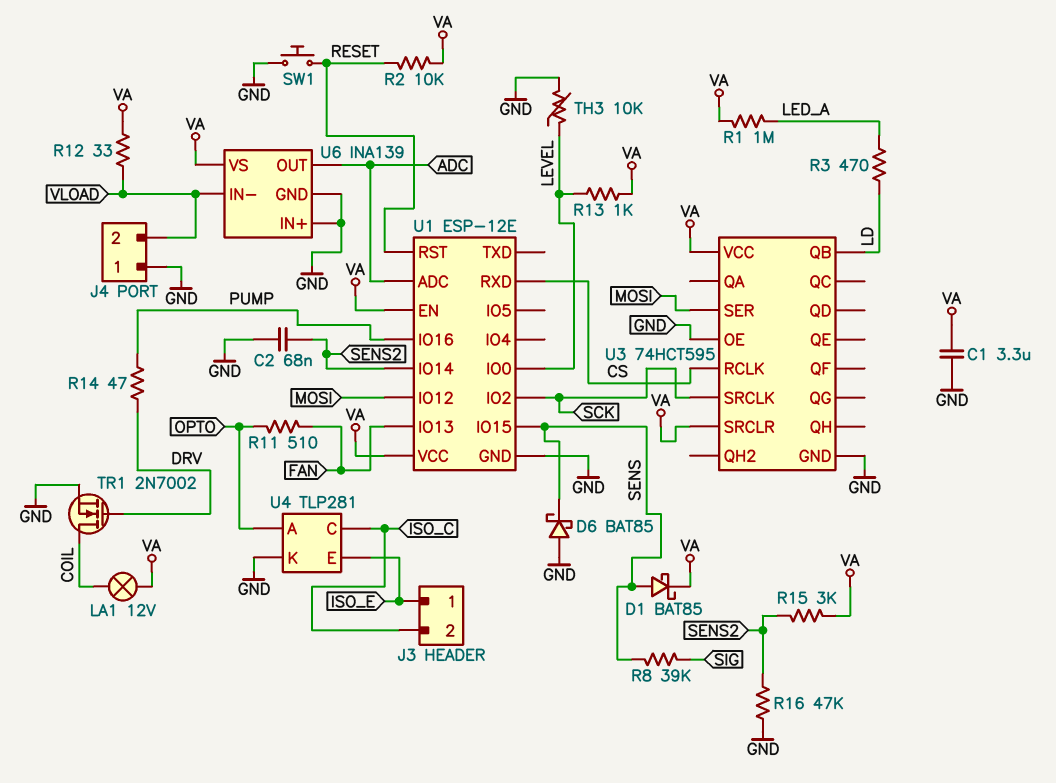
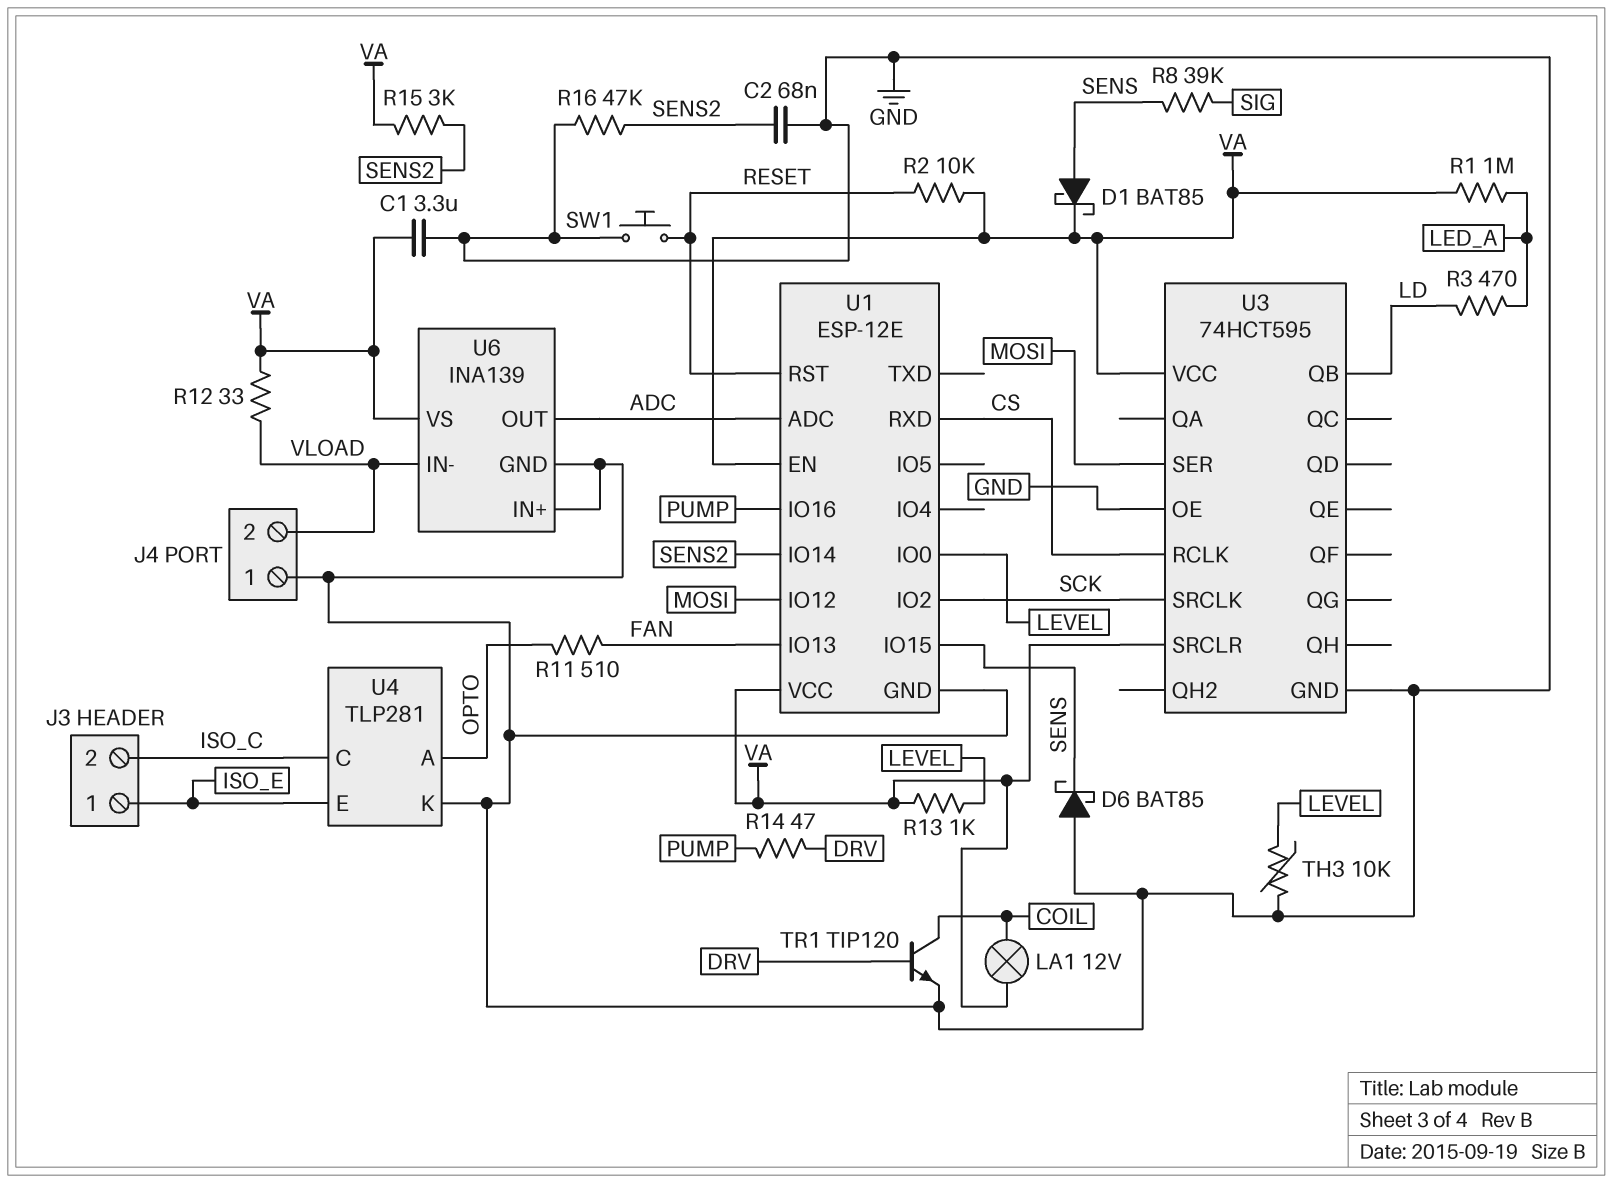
TR1: NMOS 2N7002 (G DRV, D COIL, S GND) -> NPN TIP120 (B DRV, C COIL, E GND)

